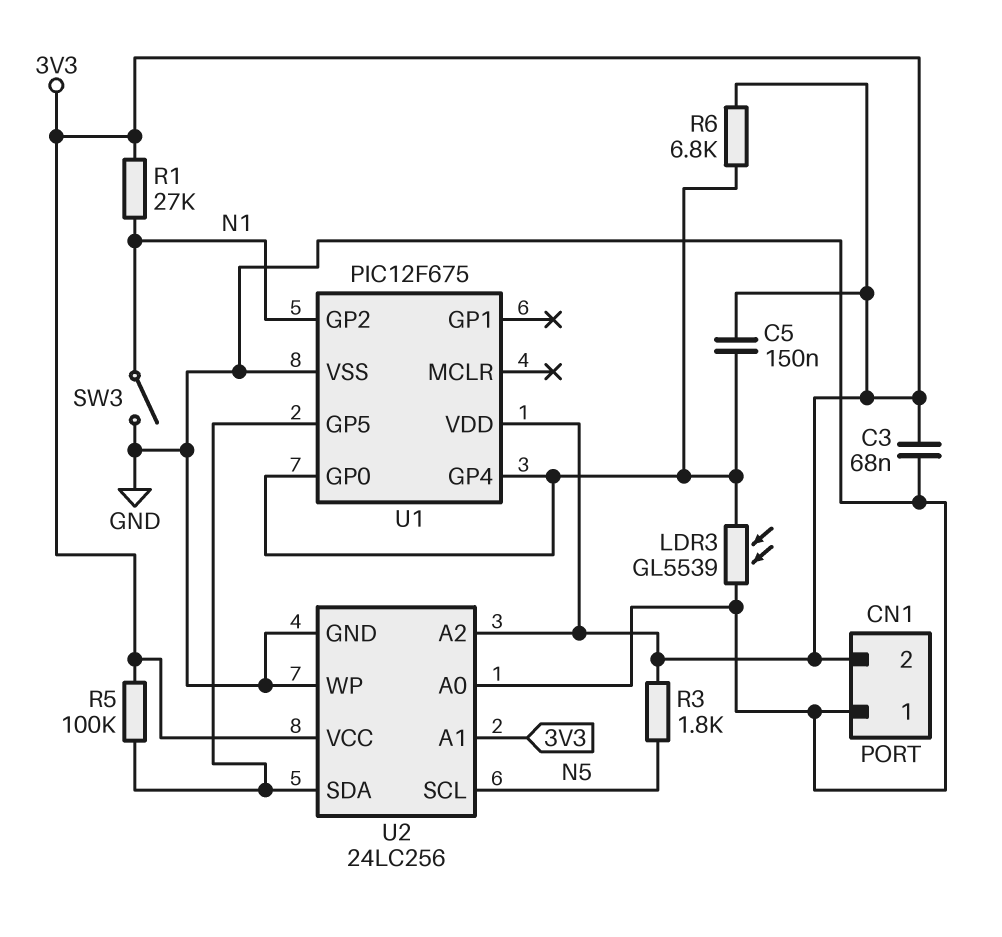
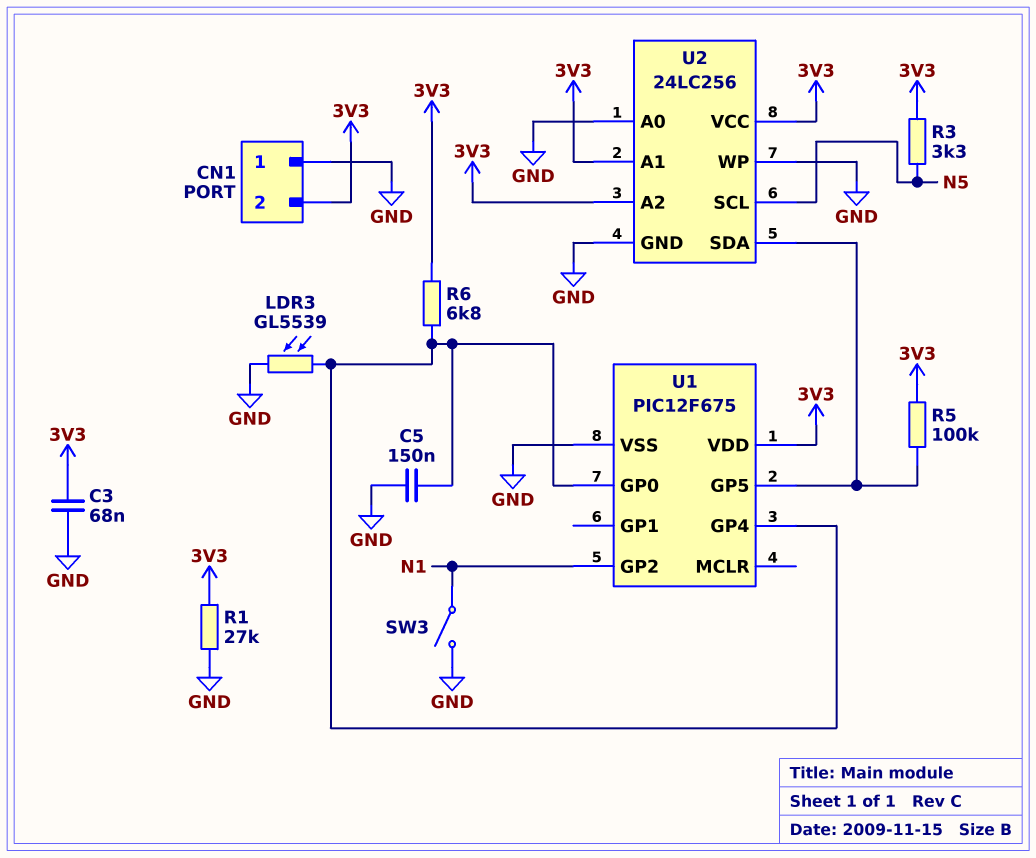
C5: 150nF (3V3, U1/GP0) -> 150nF (GND, U1/GP0)
R1: 27k (3V3, N1) -> 27k (3V3, GND)
R3: 1.8k (3V3, N5) -> 3.3k (3V3, N5)

